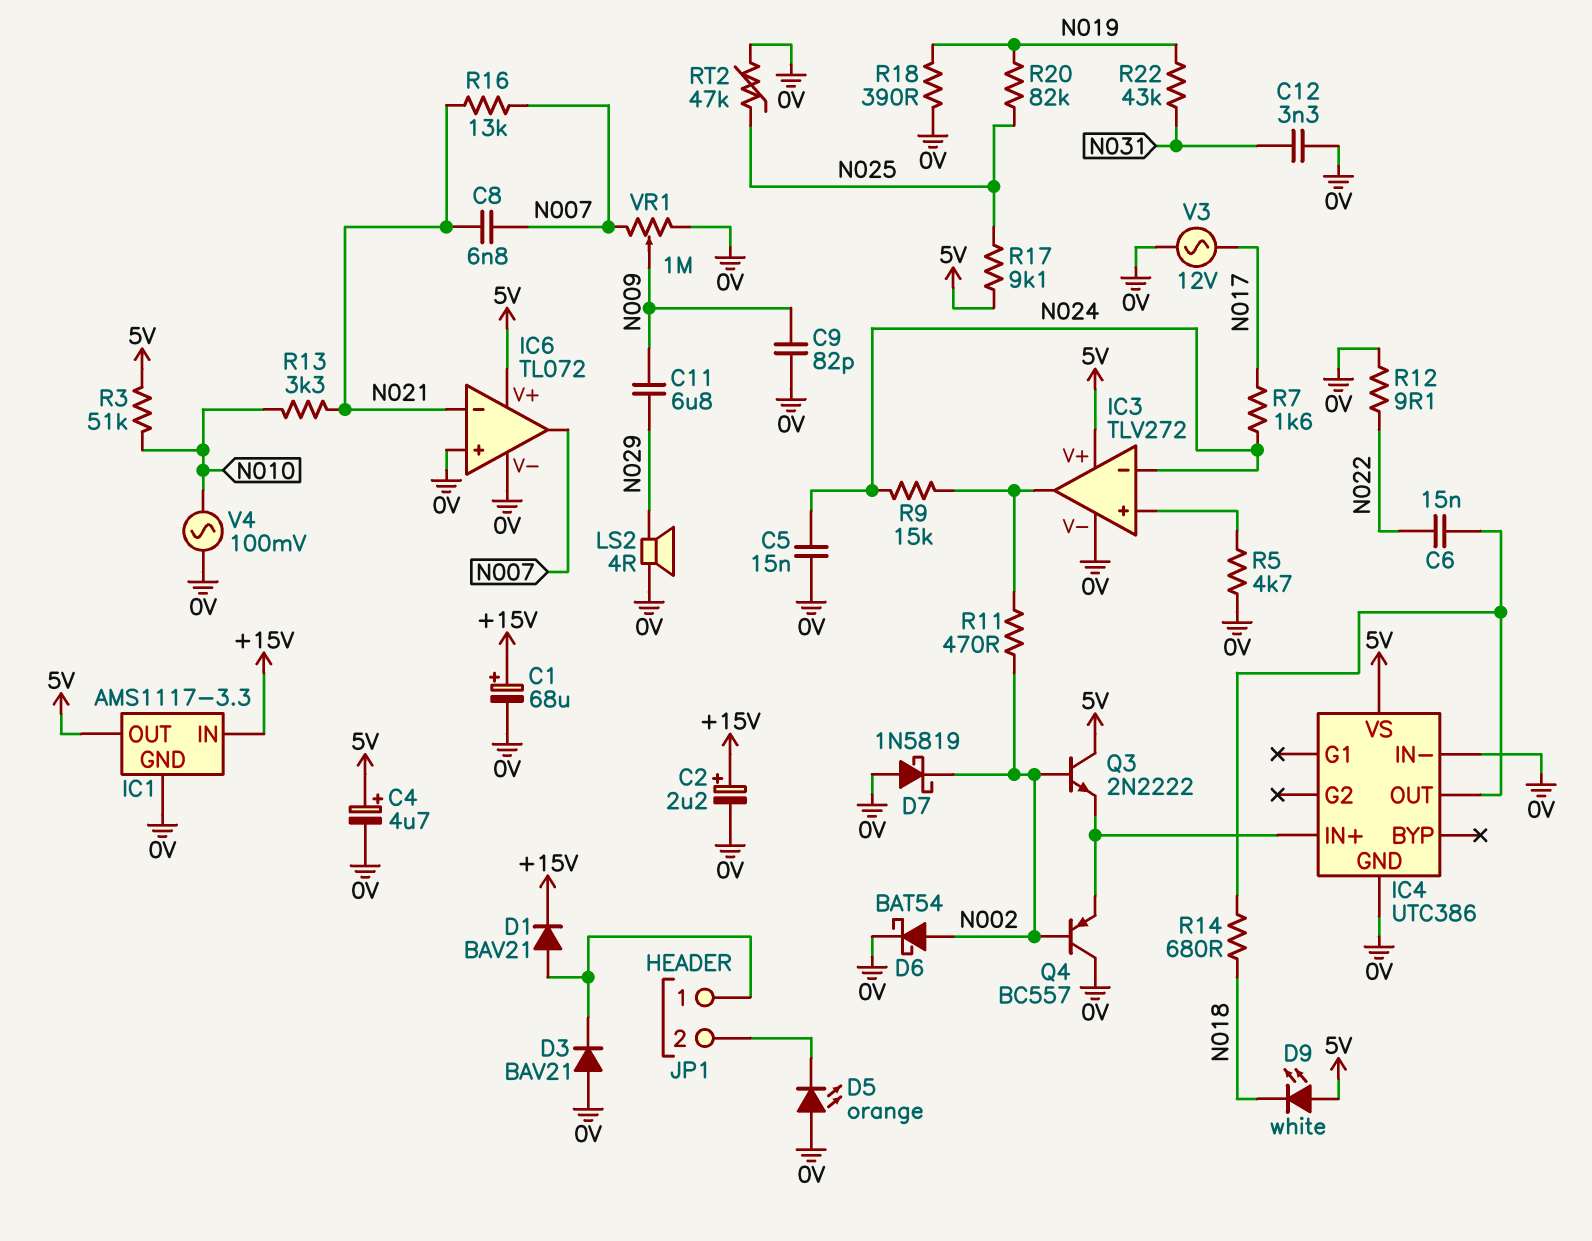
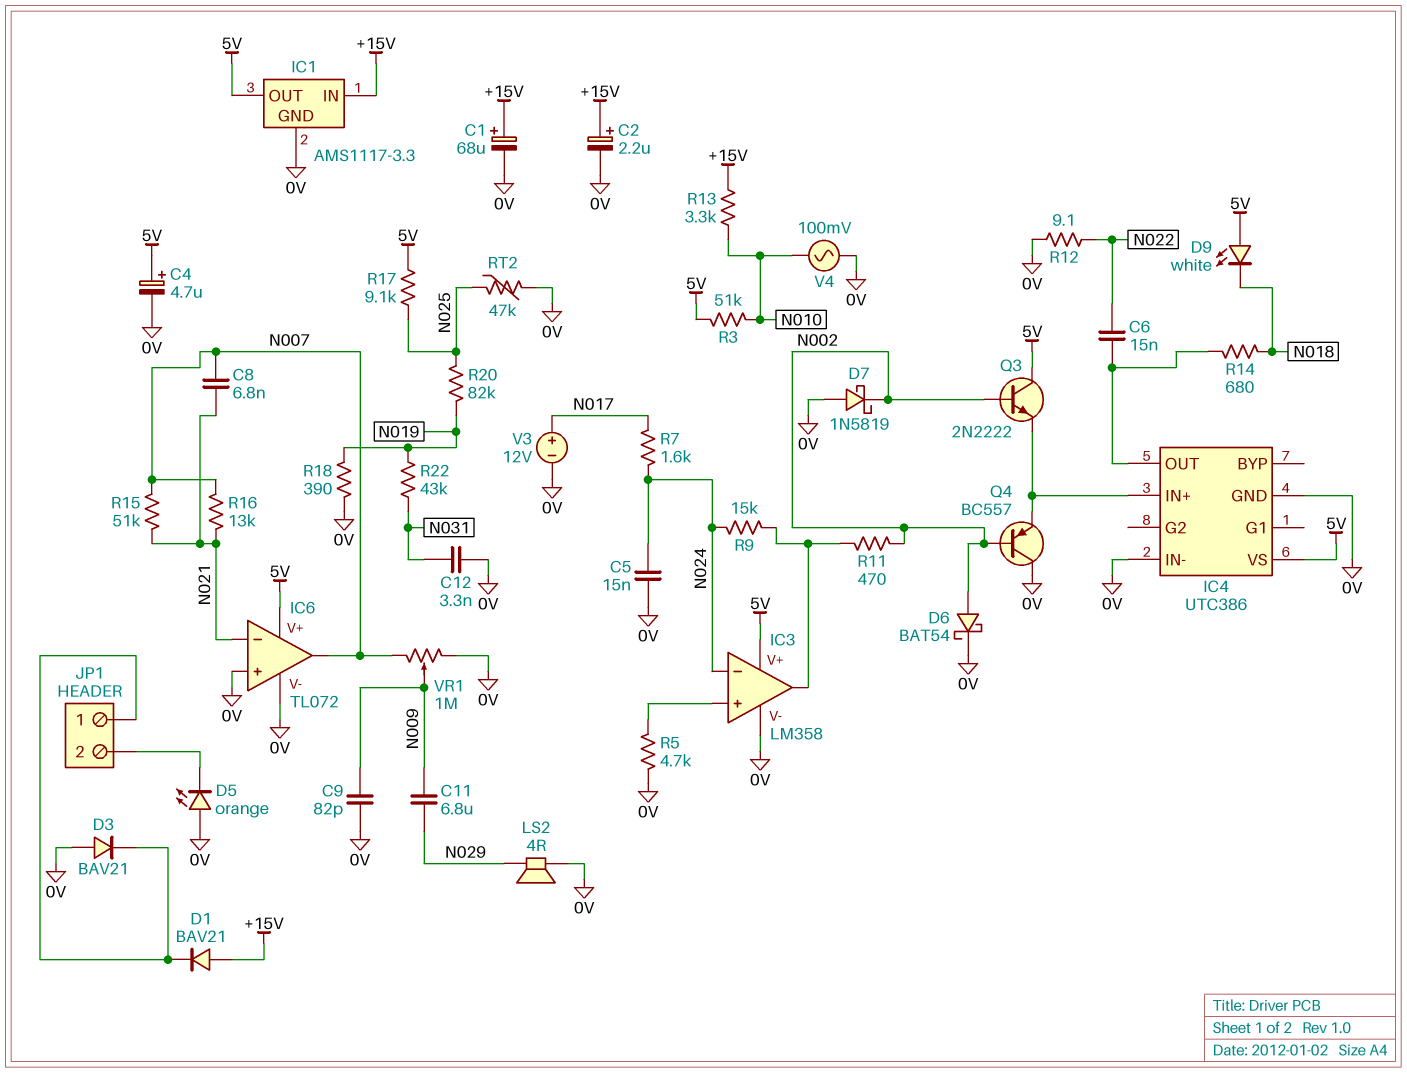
D1: diode BAV21 (A JP1/1, K +15V) -> diode BAV21 (A +15V, K JP1/1)
IC3: TLV272 -> LM358
R13: 3.3k (N010, N021) -> 3.3k (+15V, N010)
R15: none -> 51k (N007, N021)
V3: AC 12V (0V, N017) -> 12V (plus N017, minus 0V)

